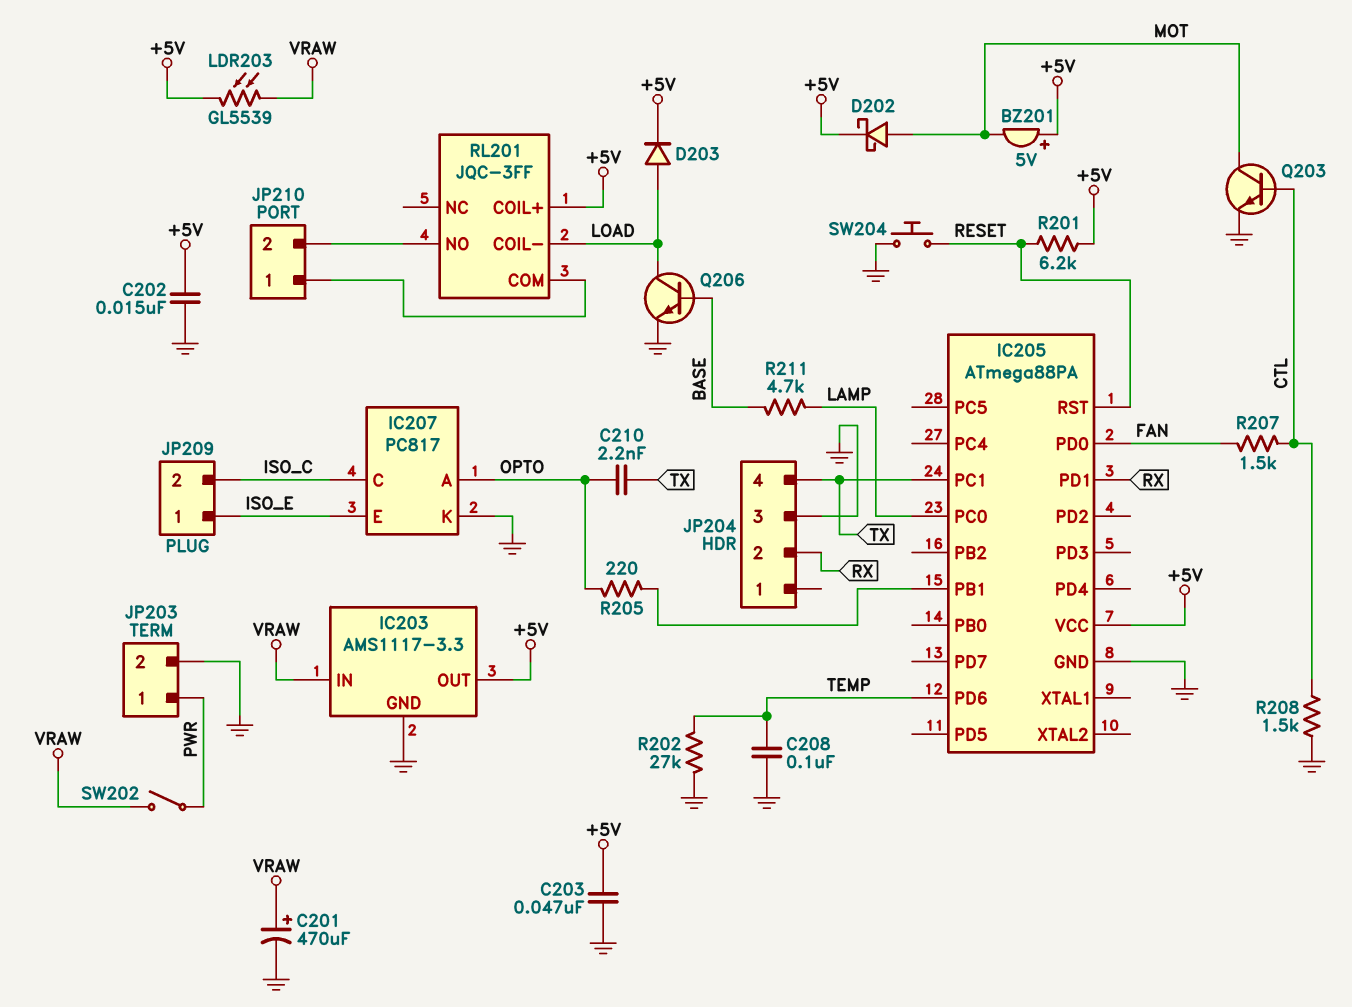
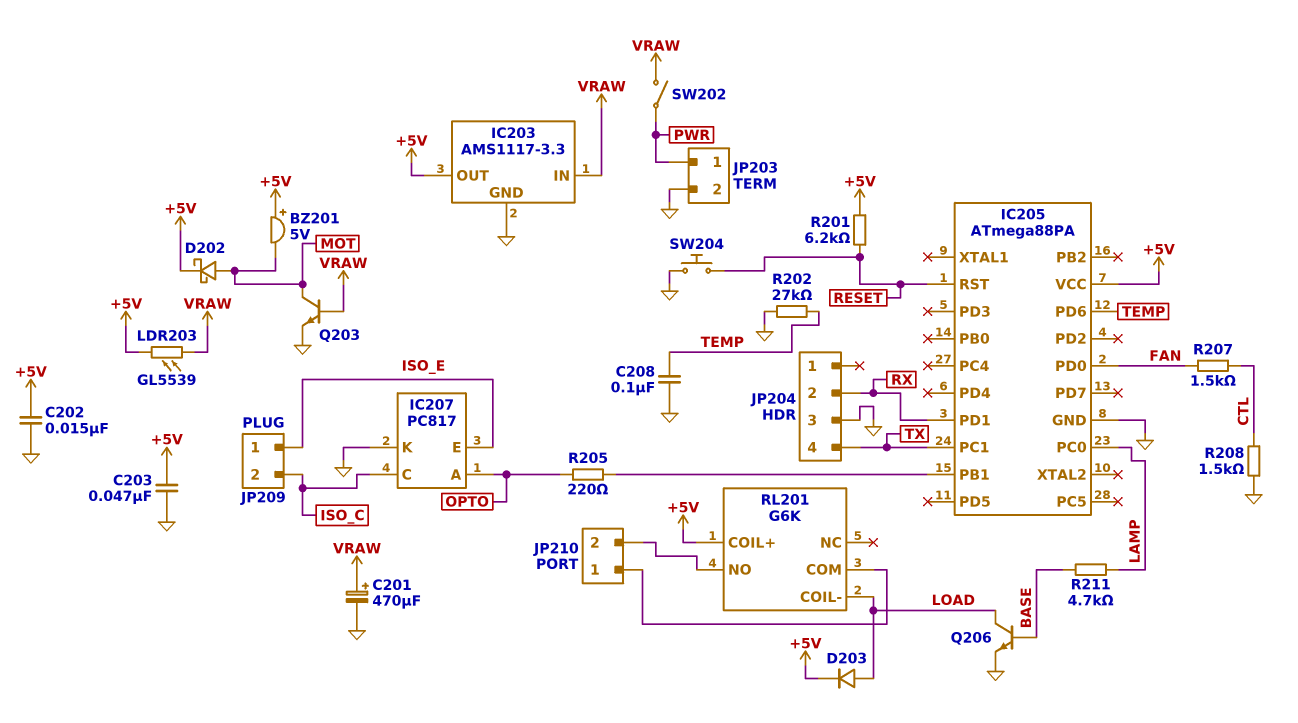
C210: 2.2nF (OPTO, TX) -> none
Q203: NPN (B CTL, C MOT, E GND) -> NPN (B VRAW, C MOT, E GND)
RL201: JQC-3FF -> G6K

